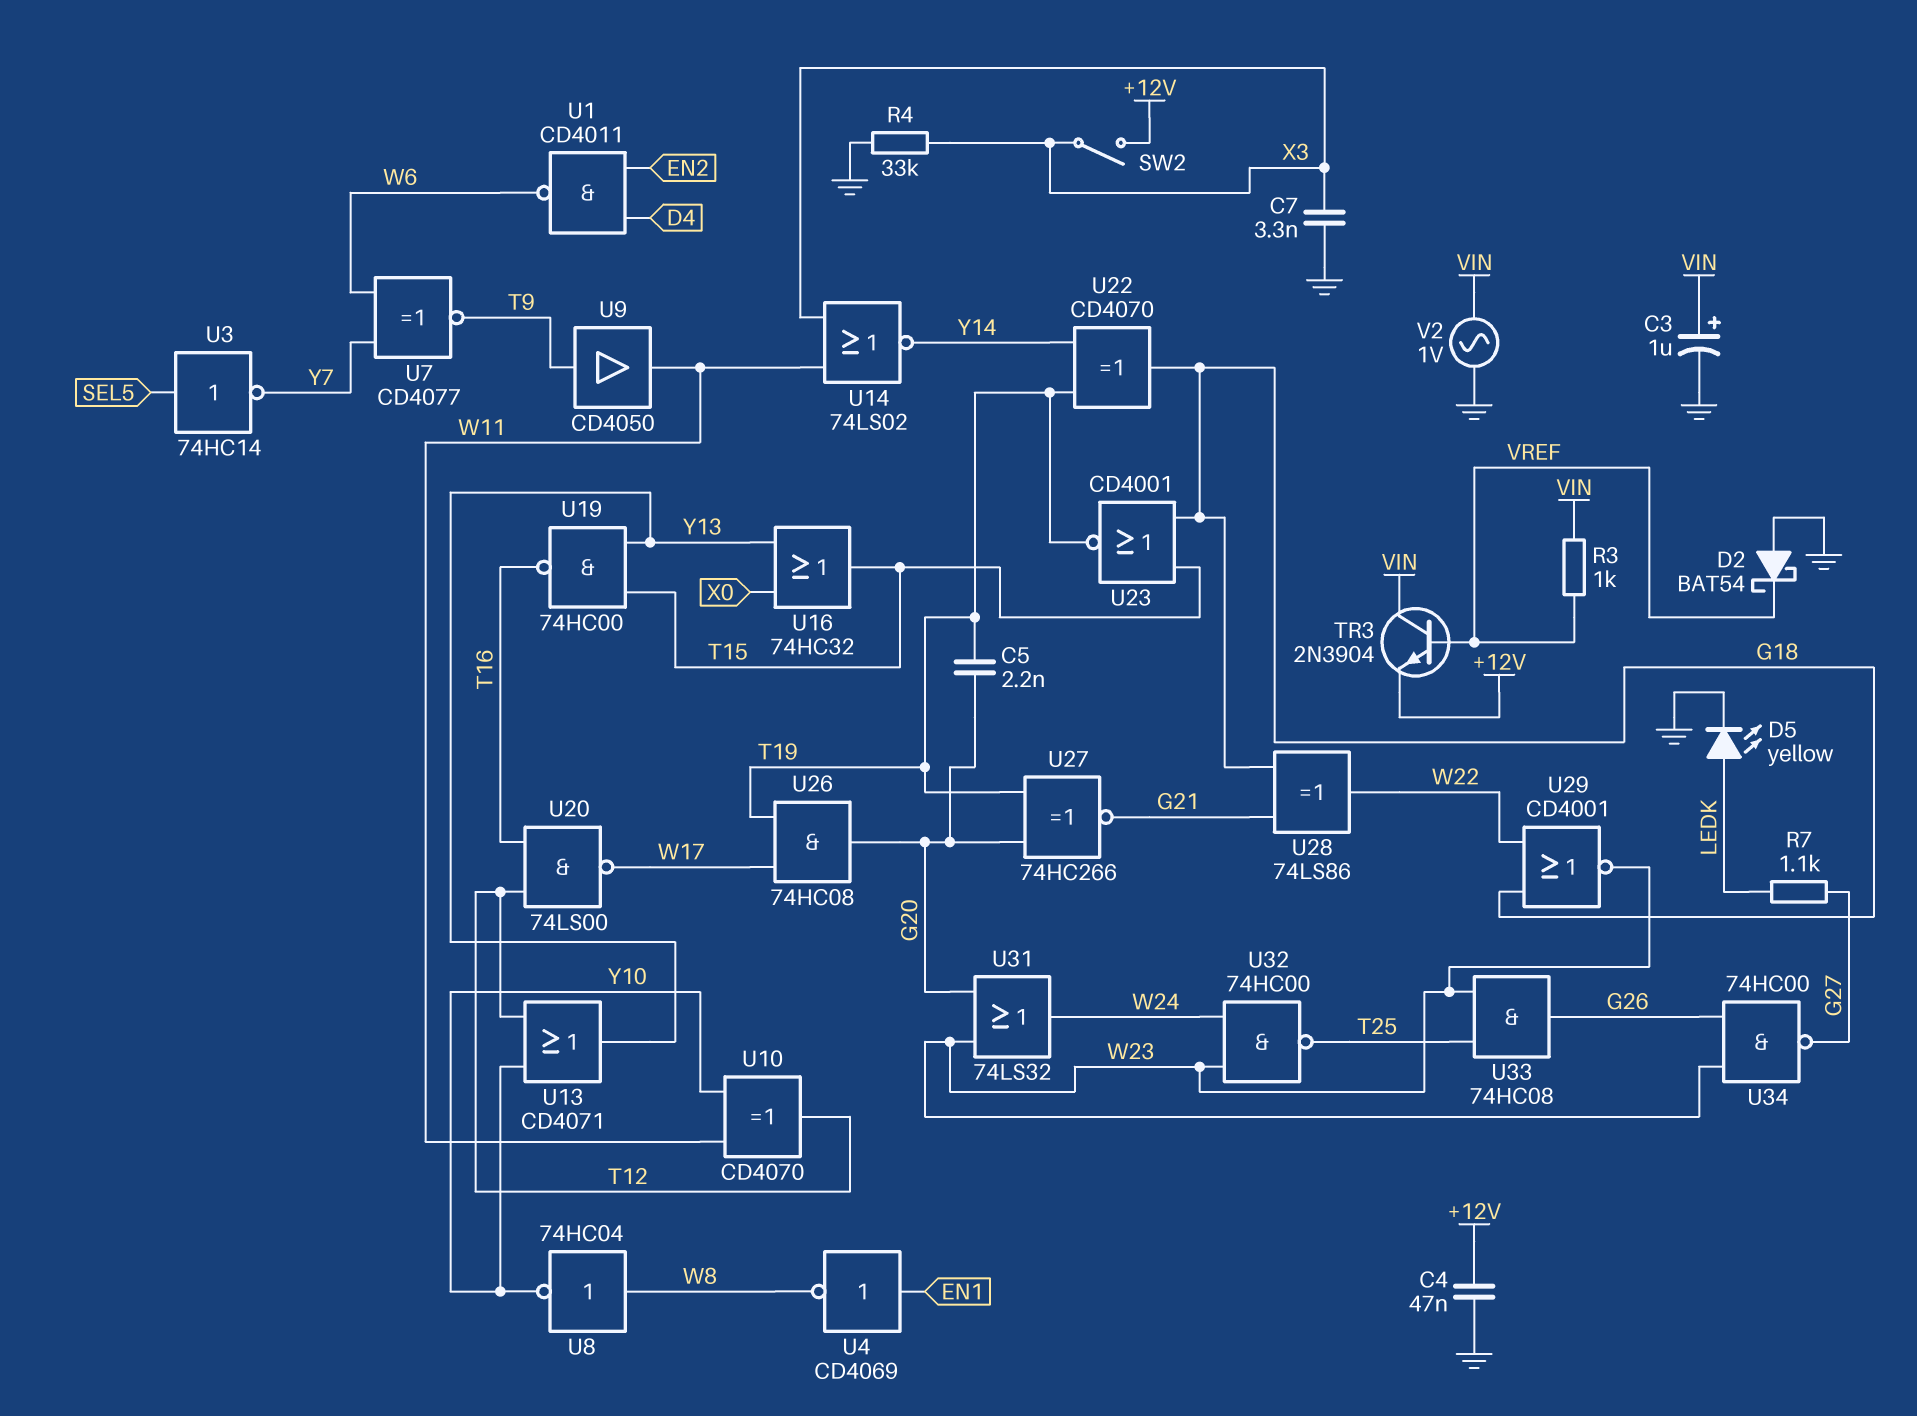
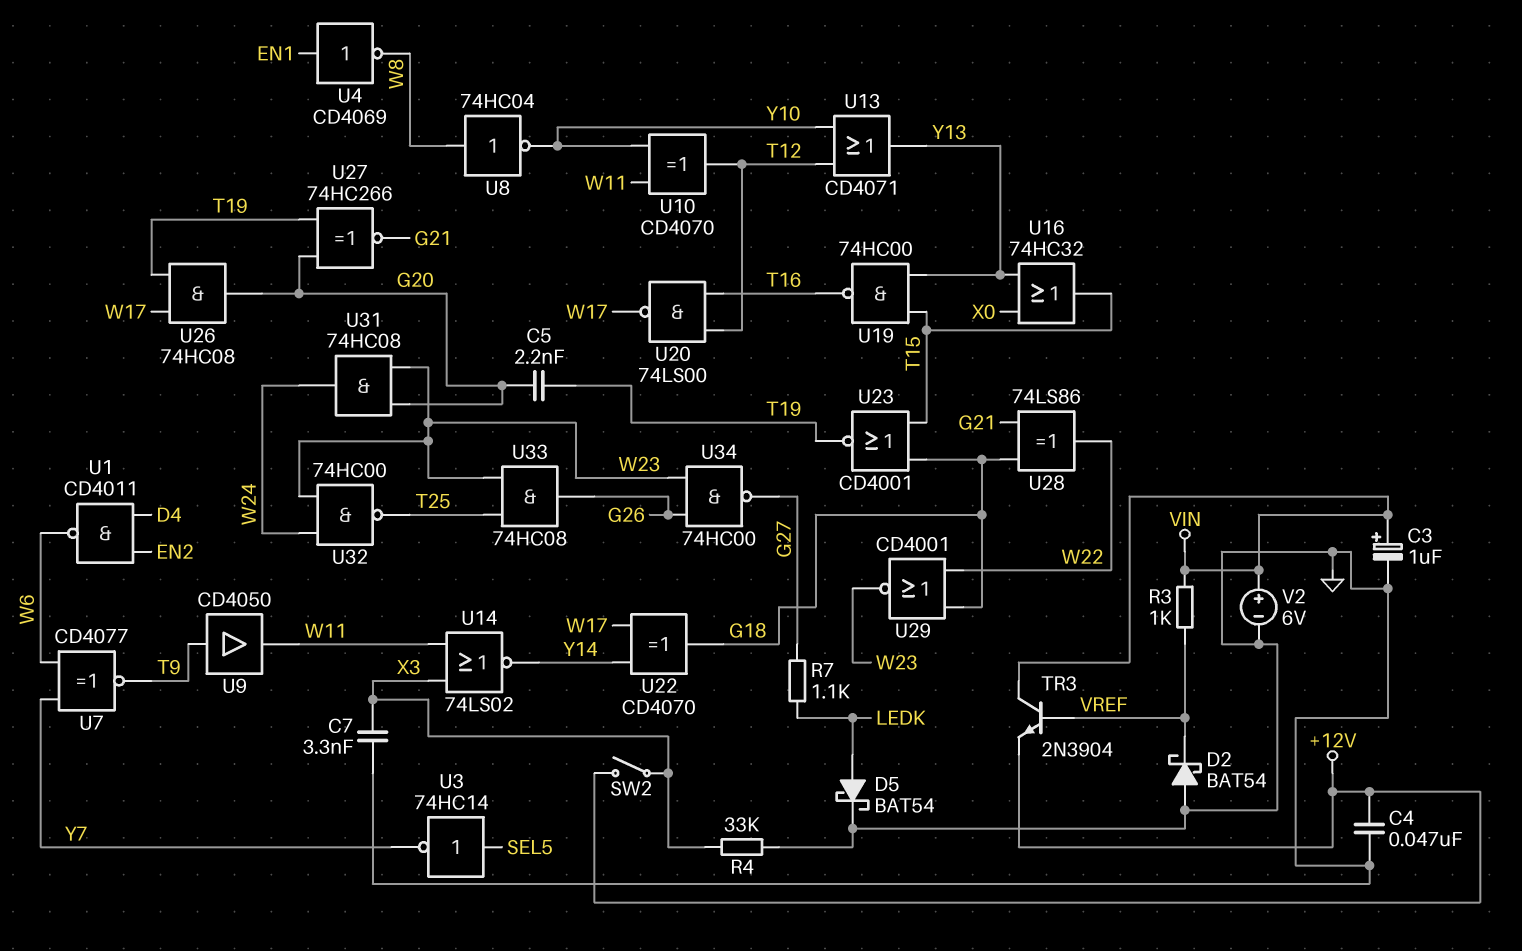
D5: LED yellow (A LEDK, K GND) -> schottky BAT54 (A LEDK, K GND)
U22: XOR CD4070 (in T19, in Y14, out G18) -> XOR CD4070 (in W17, in Y14, out G18)
U31: OR 74LS32 (in G20, in W23, out W24) -> AND 74HC08 (in G20, in W23, out W24)
V2: AC 1V (GND, VIN) -> 6V (plus VIN, minus GND)

